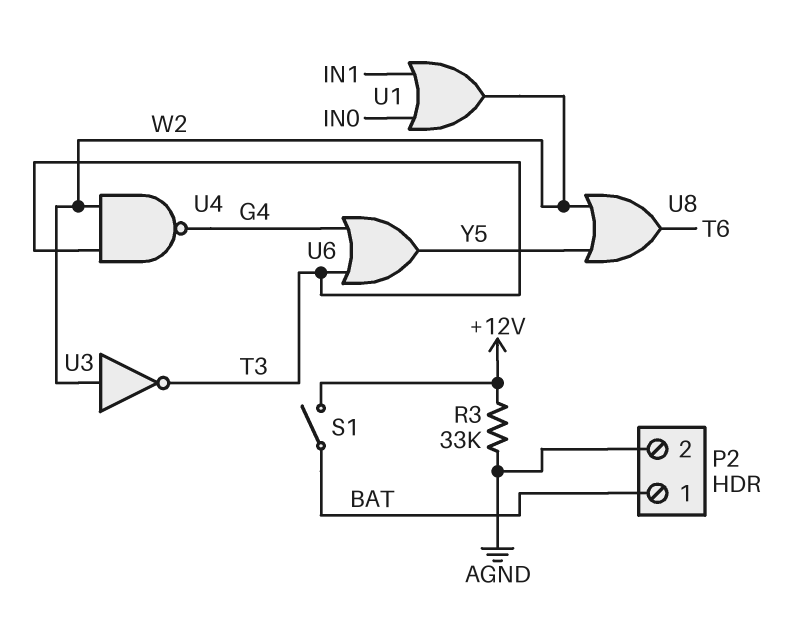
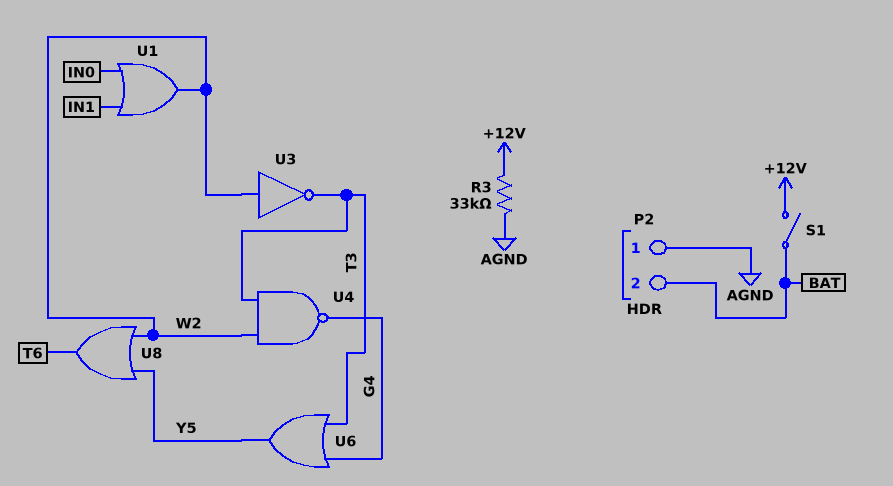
P2 pin 1: BAT -> AGND
P2 pin 2: AGND -> BAT

